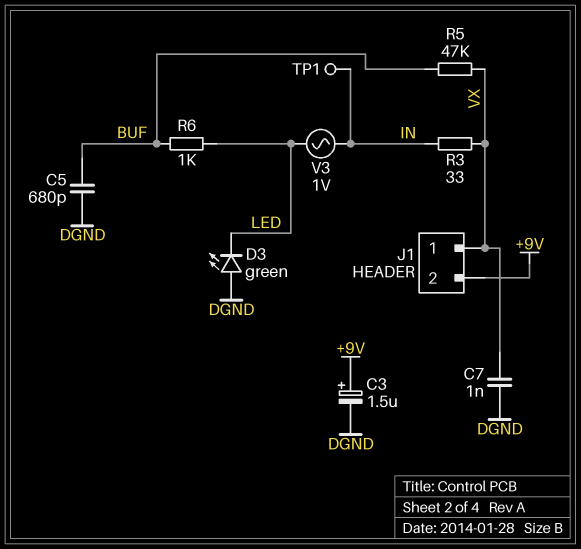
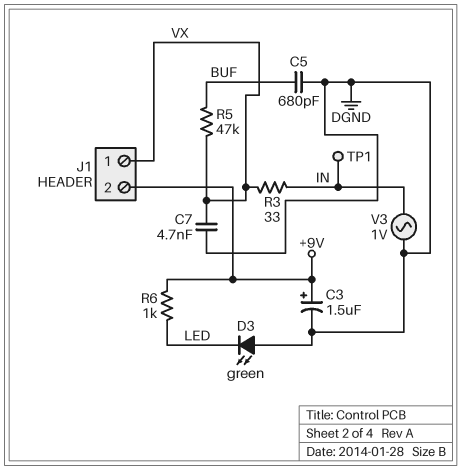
C7: 1nF (DGND, VX) -> 4.7nF (DGND, VX)
R6: 1k (BUF, LED) -> 1k (+9V, LED)
V3: AC 1V (IN, LED) -> AC 1V (DGND, IN)

